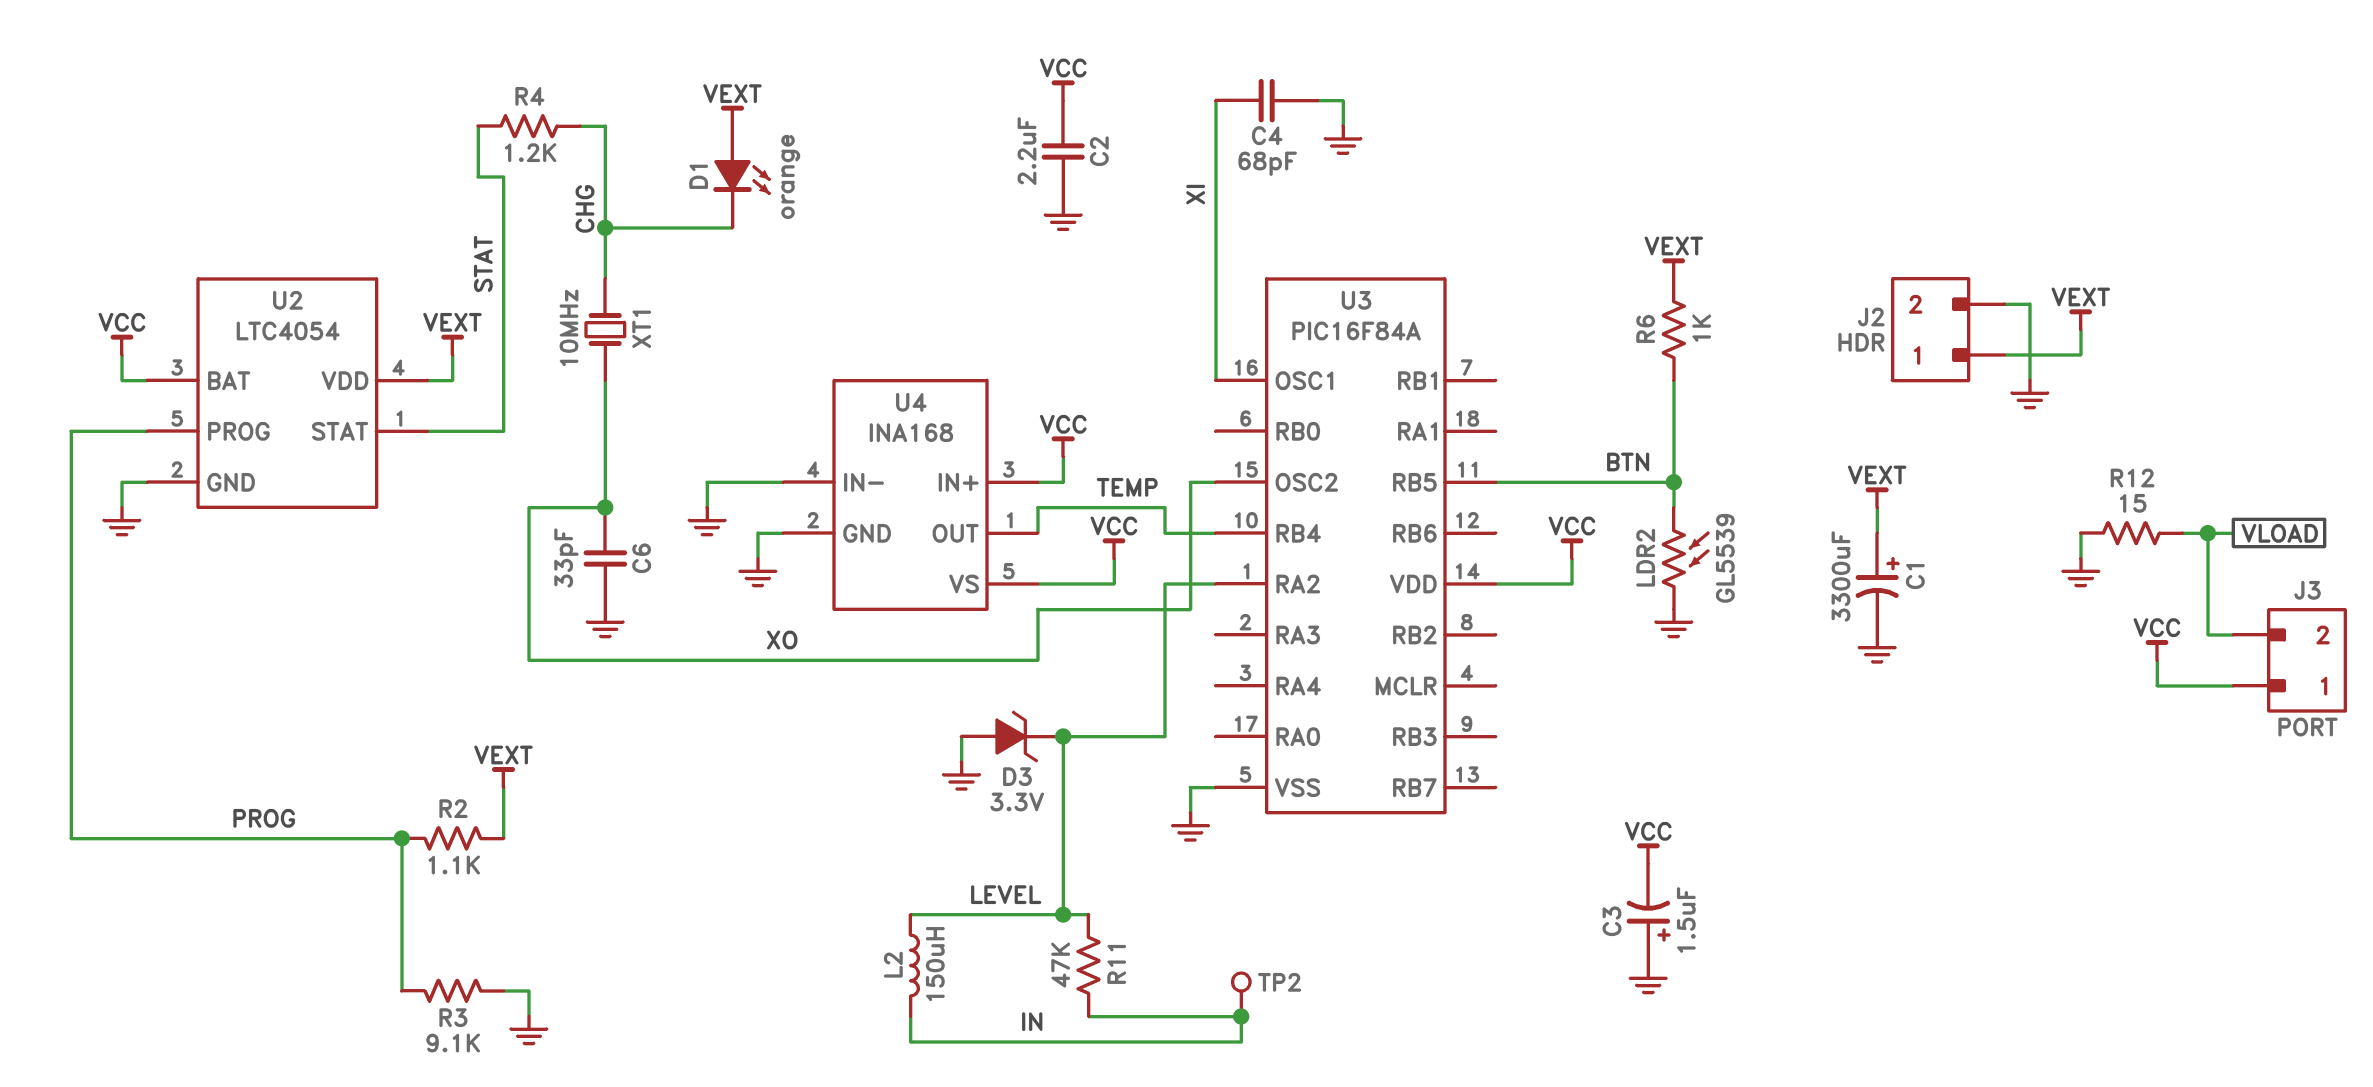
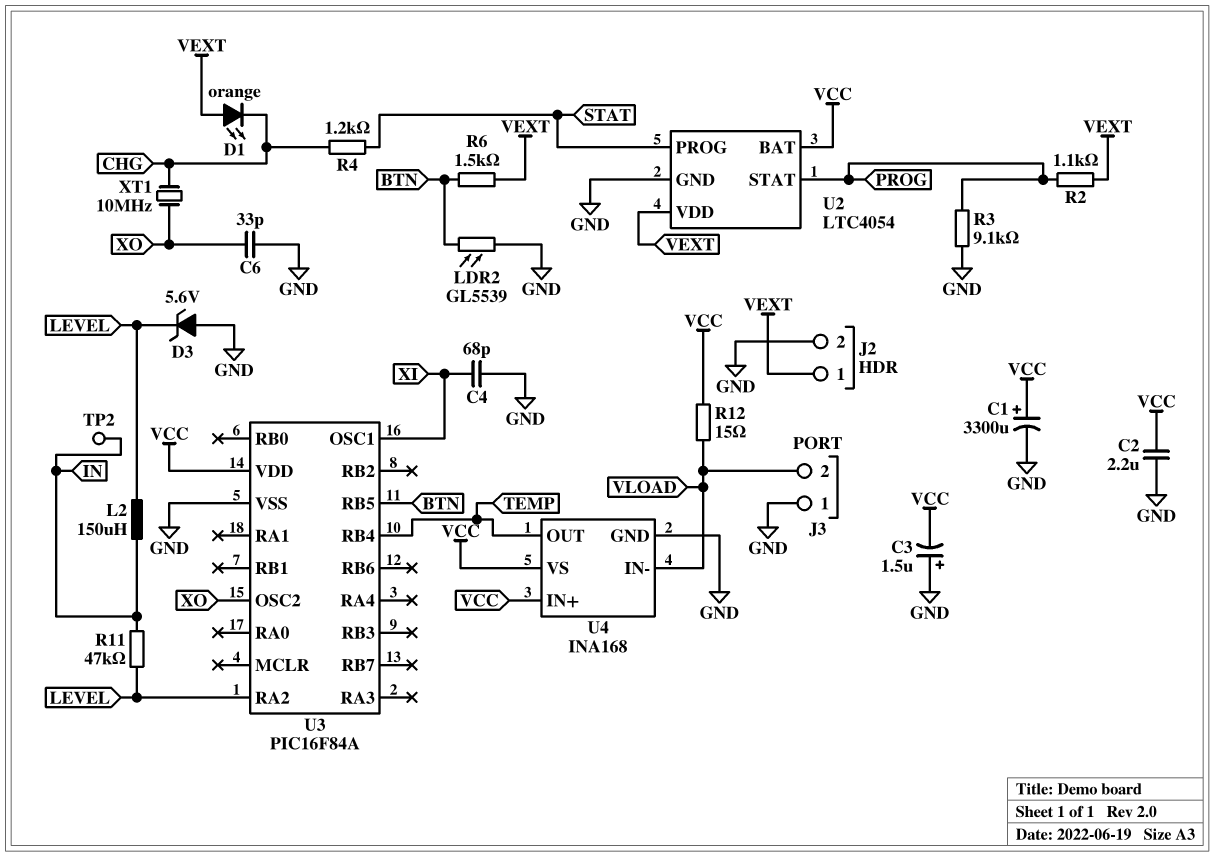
C1: 3300uF (plus VEXT, minus GND) -> 3300uF (plus VCC, minus GND)
D3: zener 3.3V (A GND, K LEVEL) -> zener 5.6V (A GND, K LEVEL)
J3 pin 1: VCC -> GND
R6: 1k (BTN, VEXT) -> 1.5k (BTN, VEXT)
R12: 15 (GND, VLOAD) -> 15 (VCC, VLOAD)
U2 pin PROG: PROG -> STAT
U2 pin STAT: STAT -> PROG
U4 pin IN-: GND -> VLOAD

